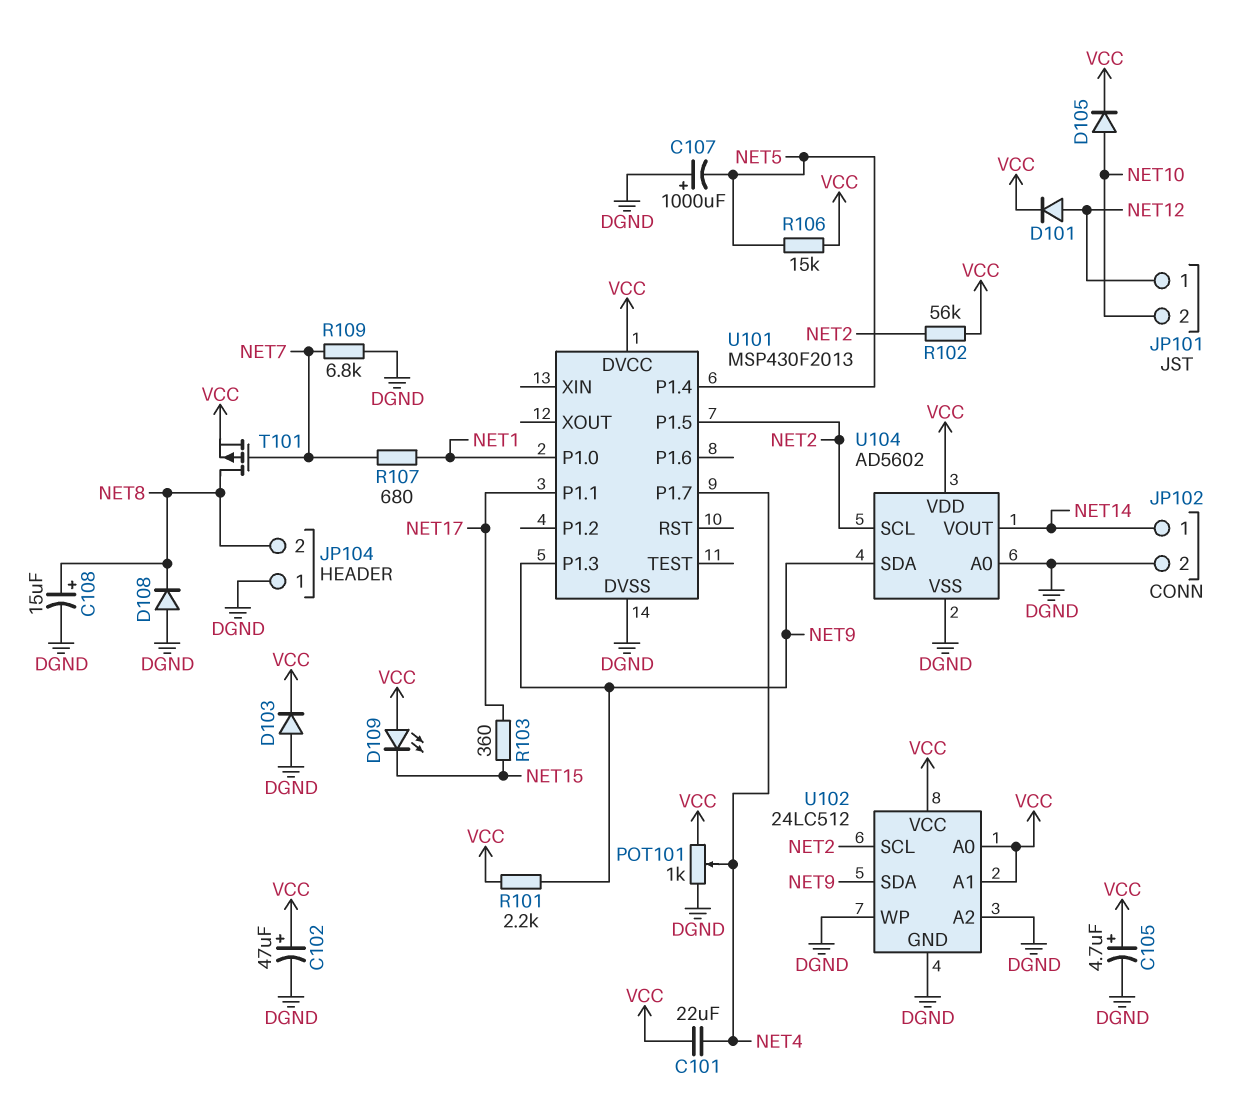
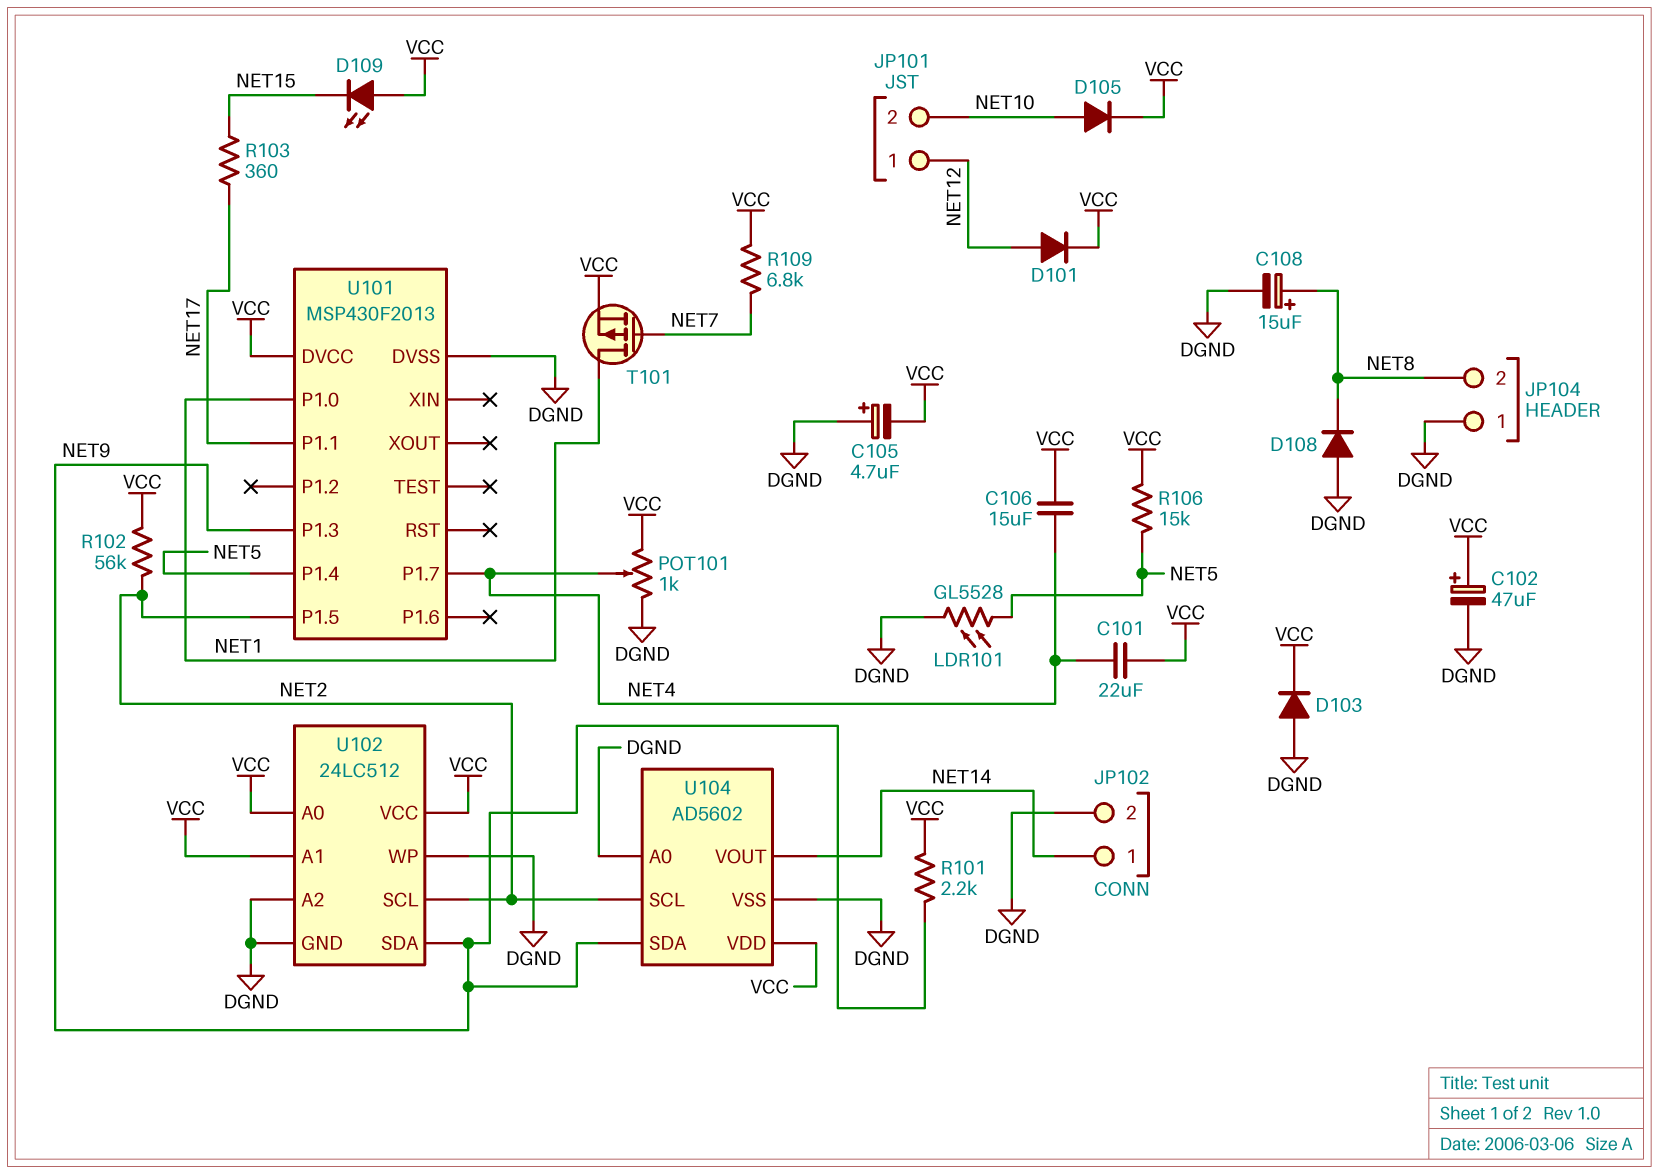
C105: 4.7uF (plus VCC, minus DGND) -> 4.7uF (plus DGND, minus VCC)
C106: none -> 15uF (NET4, VCC)
C107: 1000uF (plus DGND, minus NET5) -> none
LDR101: none -> GL5528 (DGND, NET5)
R107: 680 (NET1, NET7) -> none
R109: 6.8k (DGND, NET7) -> 6.8k (NET7, VCC)
T101: PMOS (G NET7, D NET8, S VCC) -> PMOS (G NET7, D NET1, S VCC)

